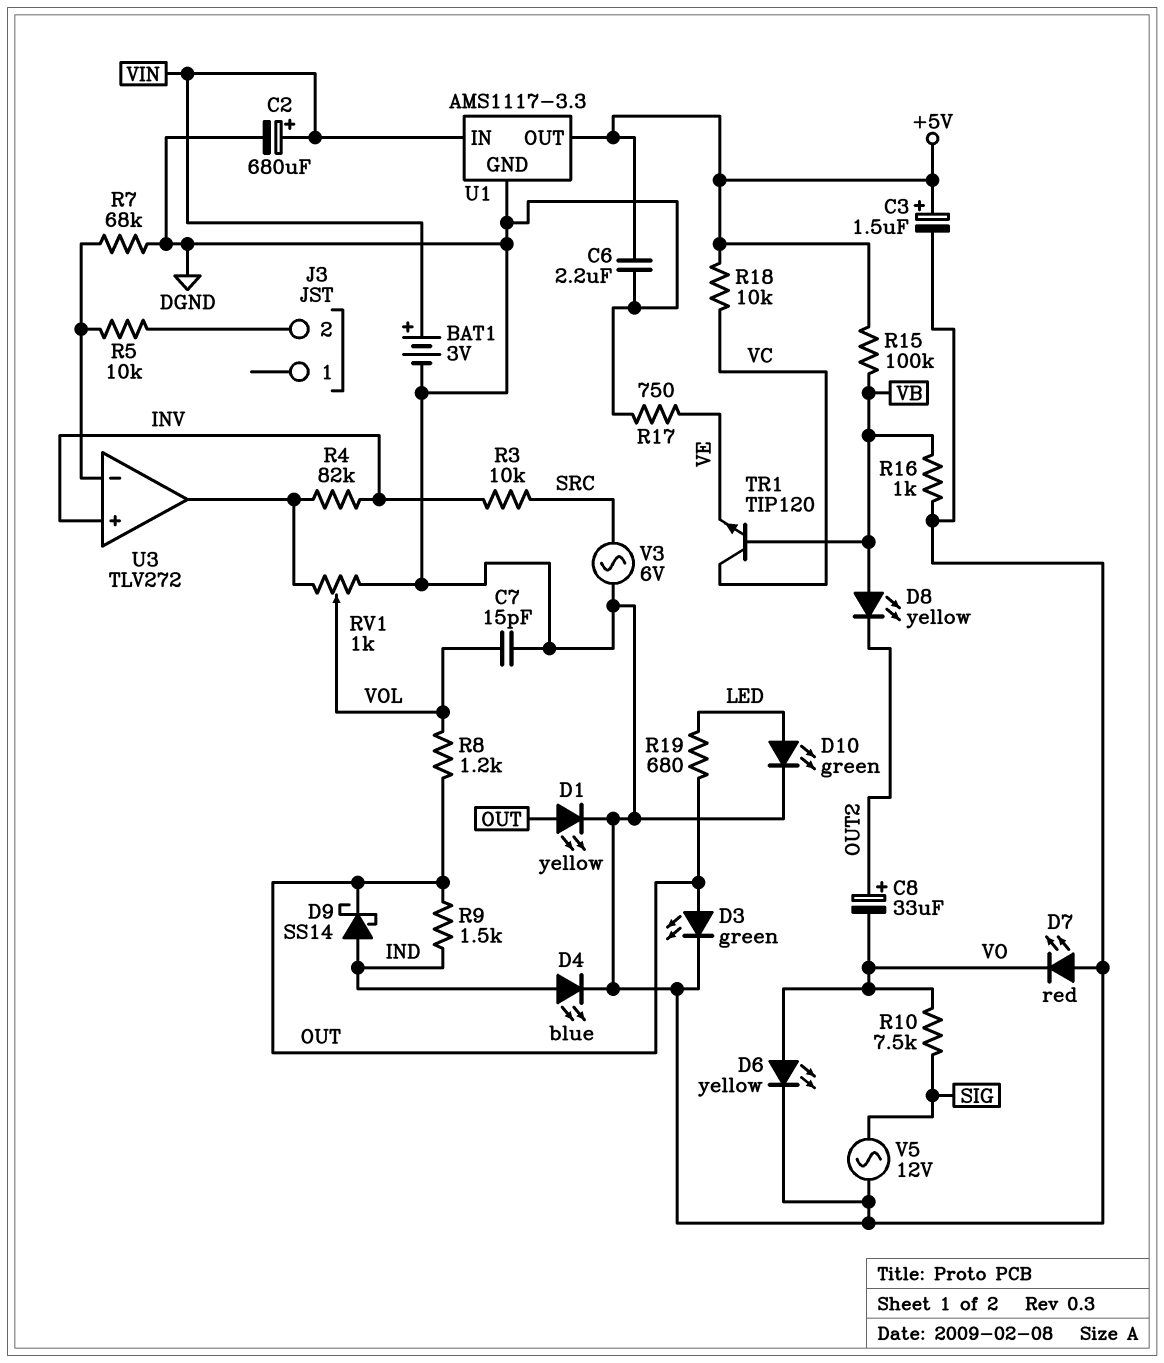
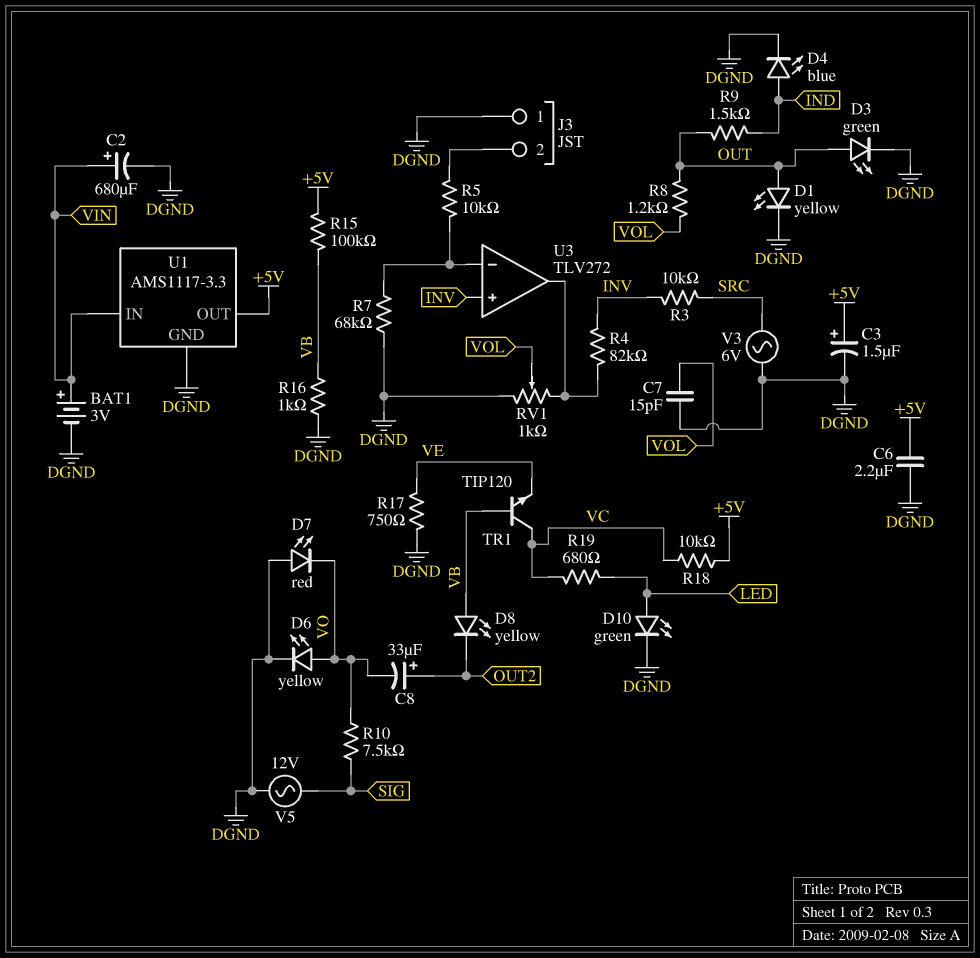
D9: schottky SS14 (A IND, K OUT) -> none
J3 pin 1: none -> DGND
R19: 680 (LED, OUT) -> 680 (LED, VC)

